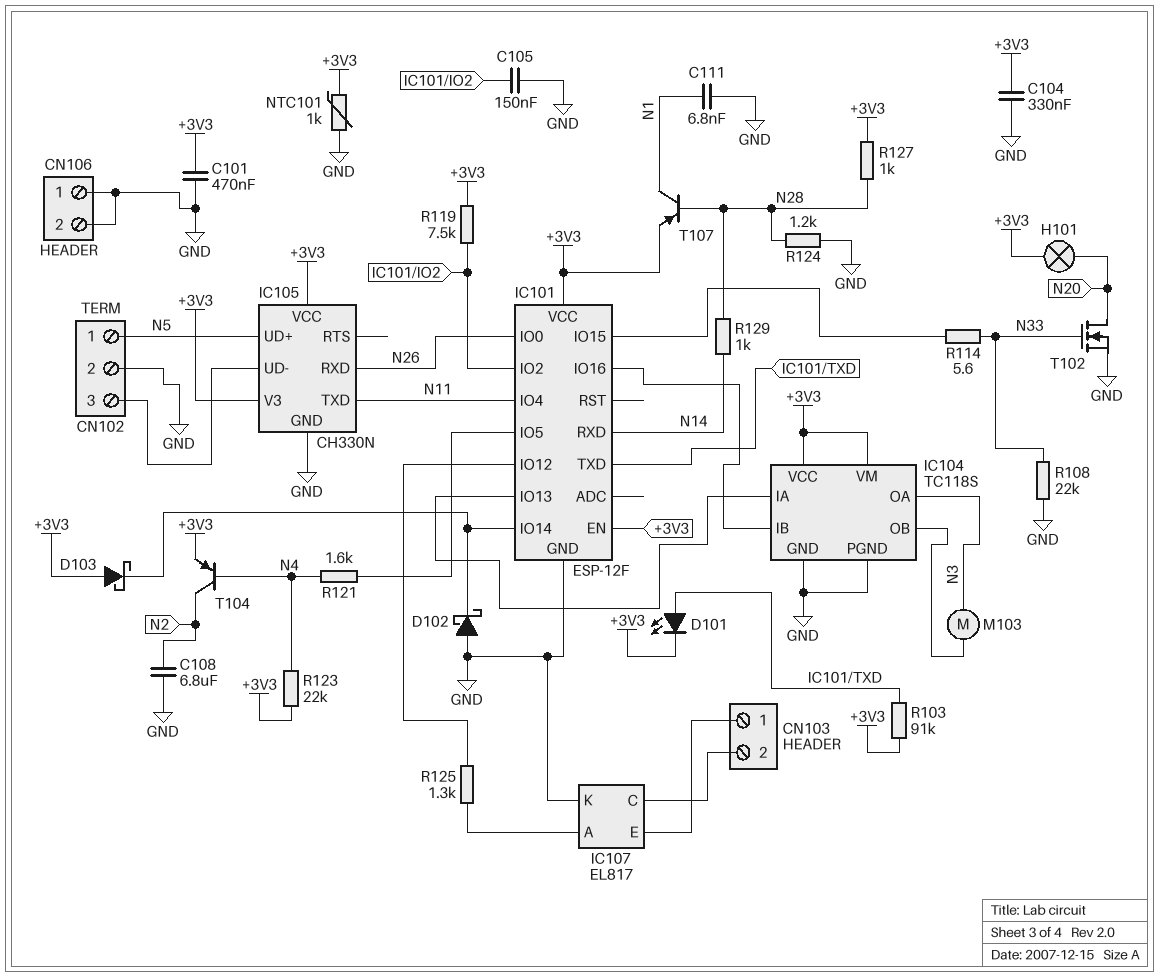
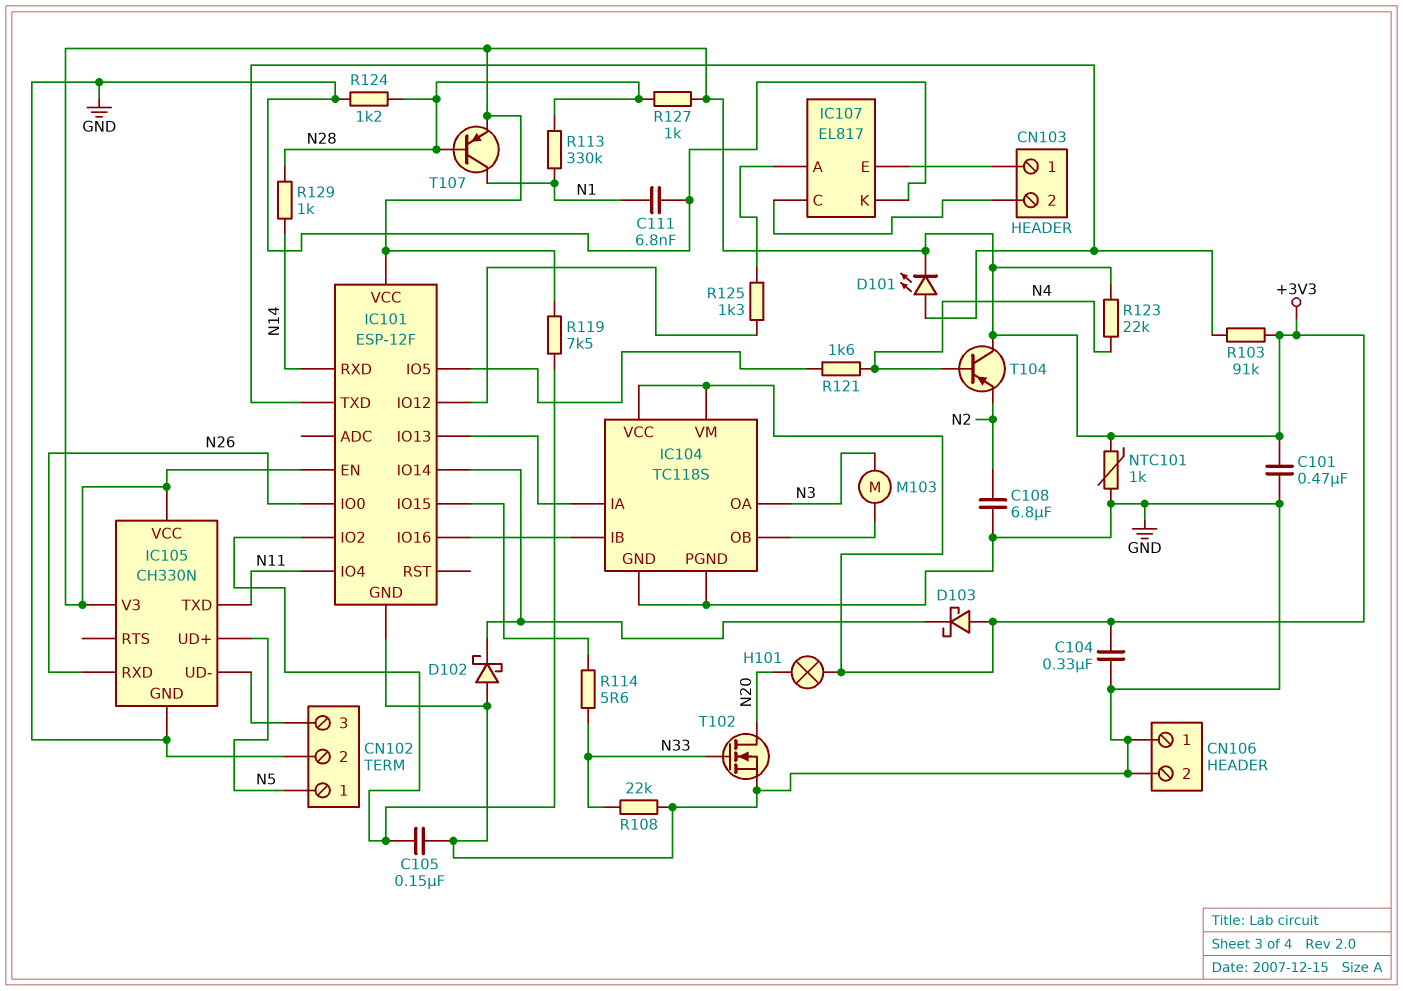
R113: none -> 330k (N1, N28)
T104: PNP (B N4, C N2, E +3V3) -> PNP (B N4, C +3V3, E N2)

